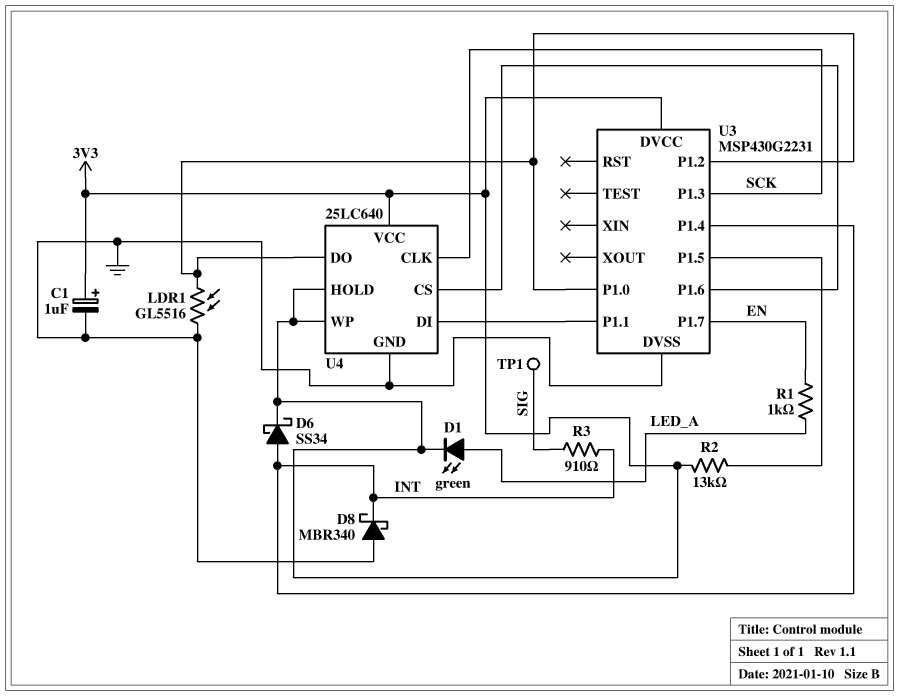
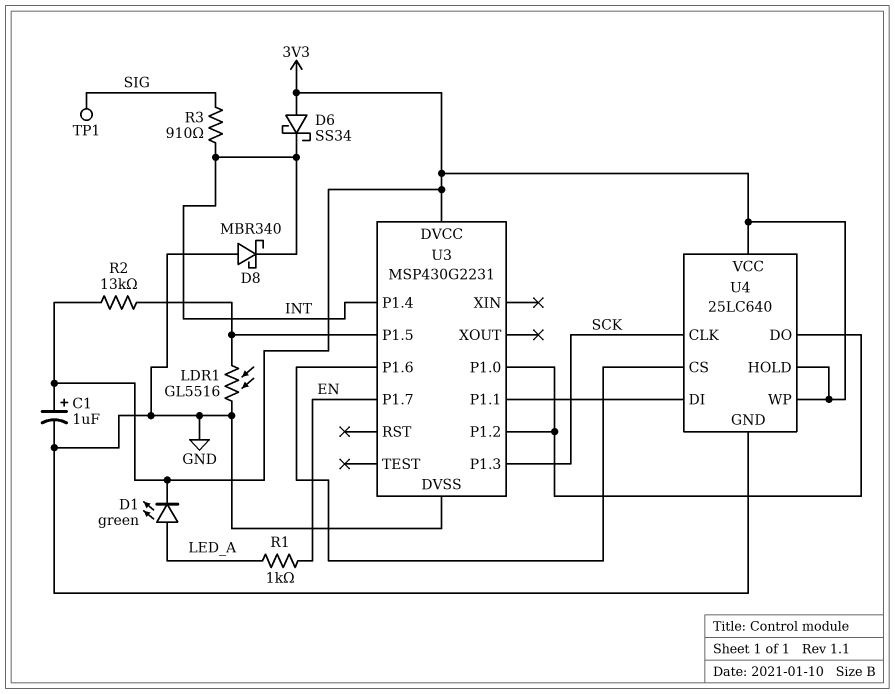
D6: schottky SS34 (A INT, K 3V3) -> schottky SS34 (A 3V3, K INT)
LDR1: GL5516 (GND, U3/P1.0) -> GL5516 (GND, U3/P1.5)

